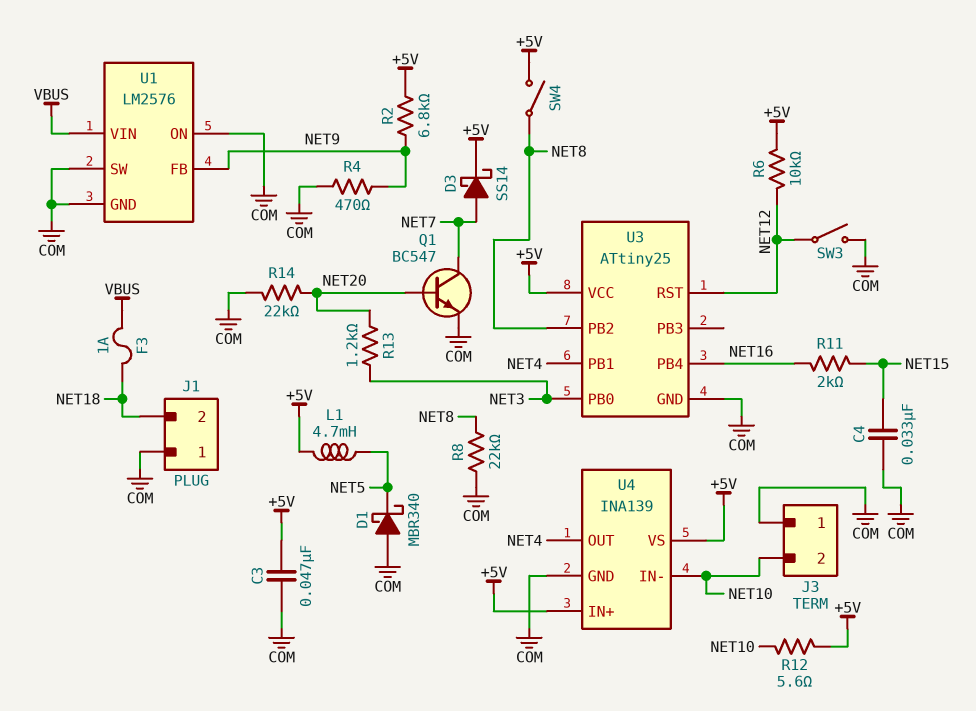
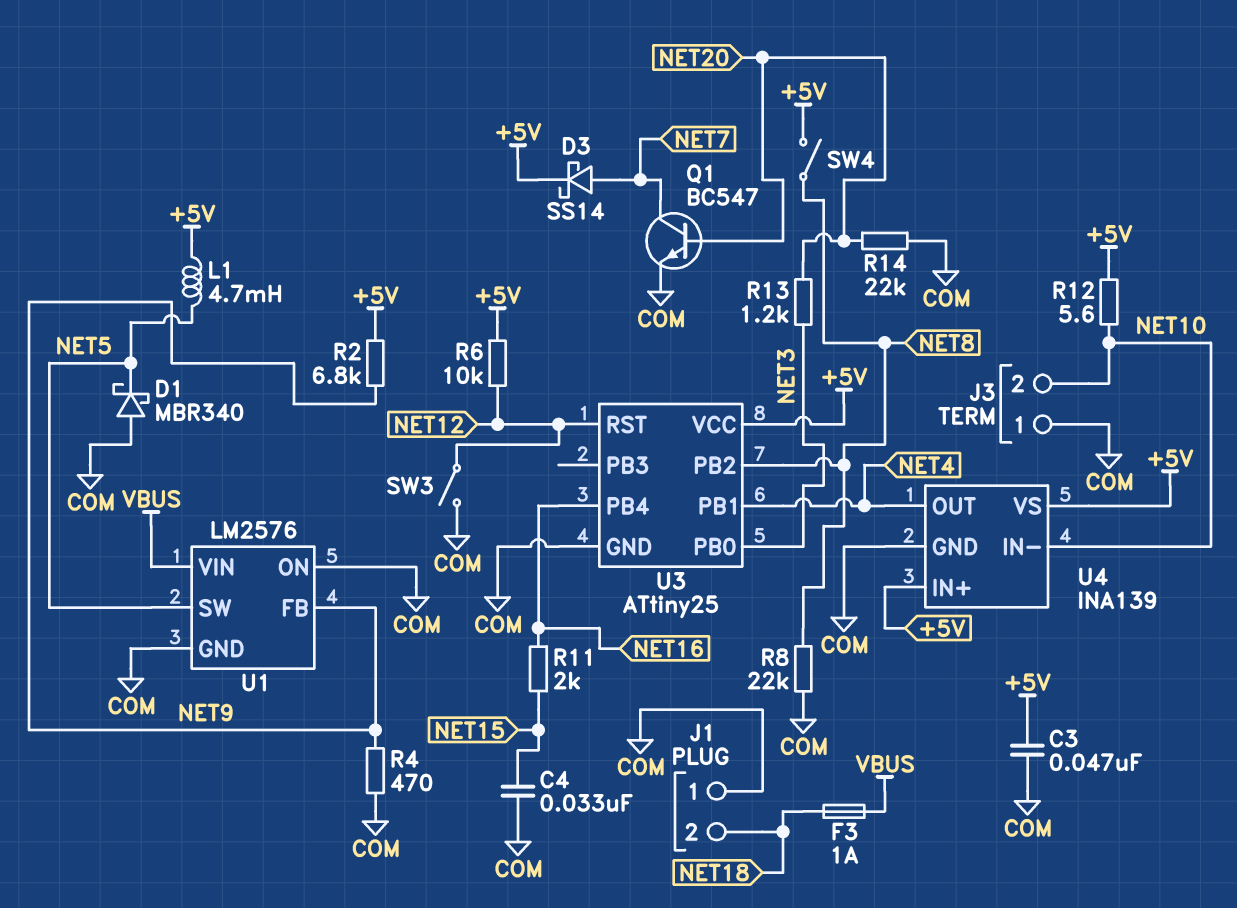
U1 pin SW: COM -> NET5

